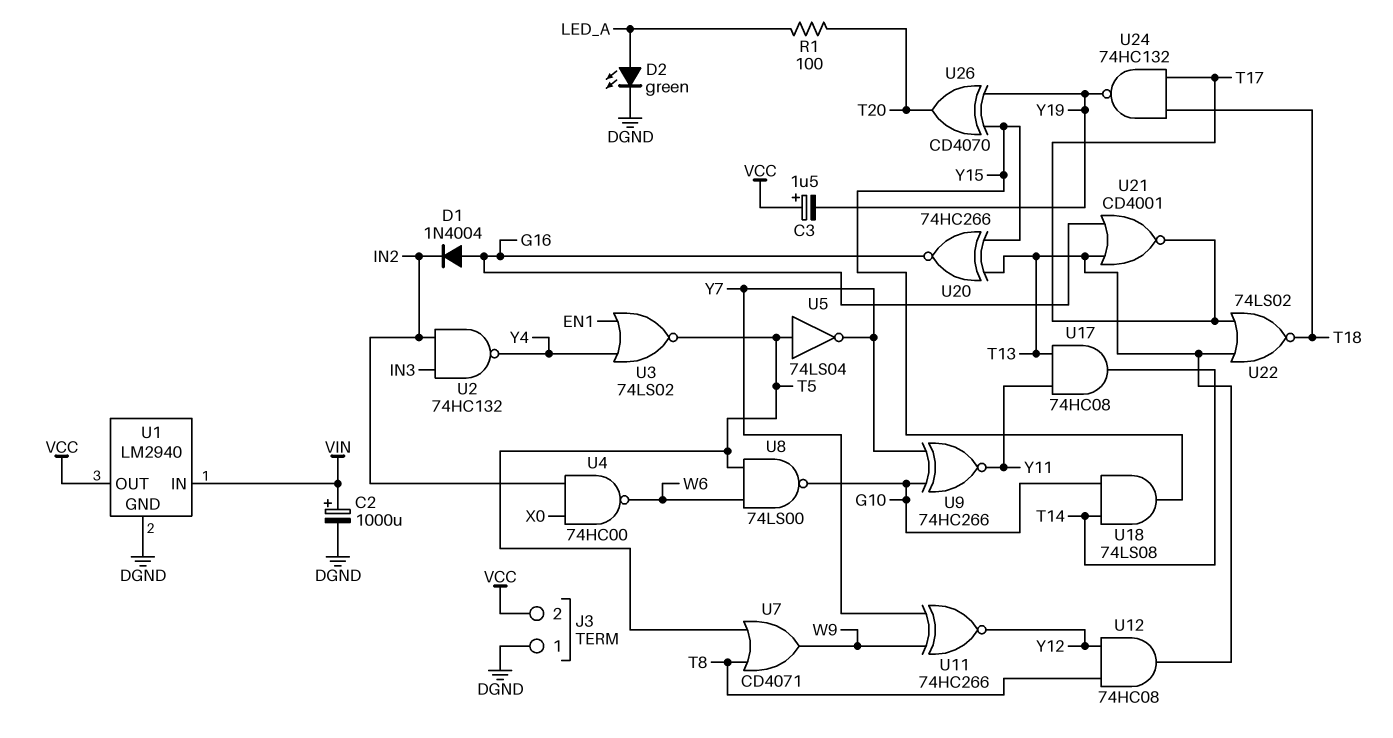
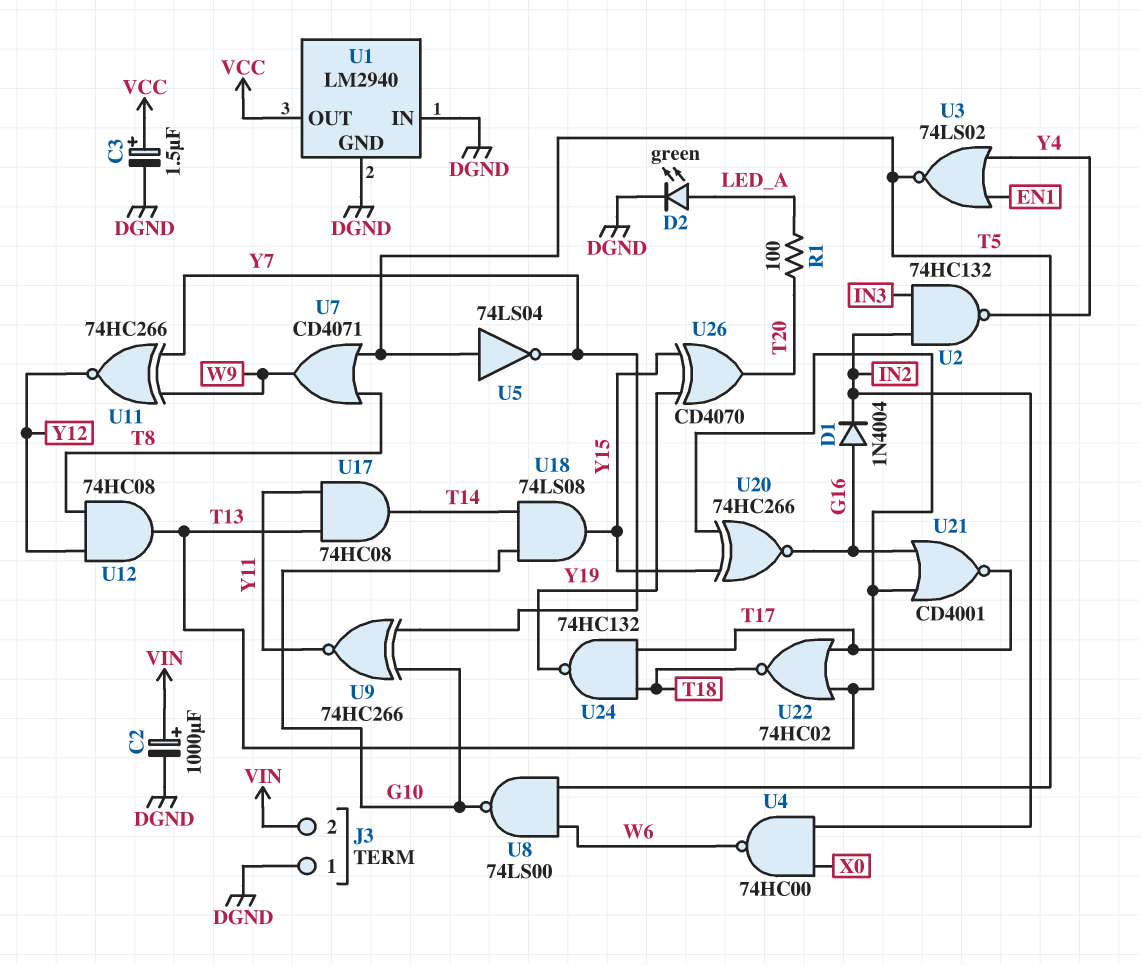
C3: 1.5uF (plus VCC, minus Y19) -> 1.5uF (plus VCC, minus DGND)
J3 pin 2: VCC -> VIN
U1 pin IN: VIN -> DGND
U22: NOR 74LS02 (in T13, in T17, out T18) -> NOR 74HC02 (in T13, in T17, out T18)

